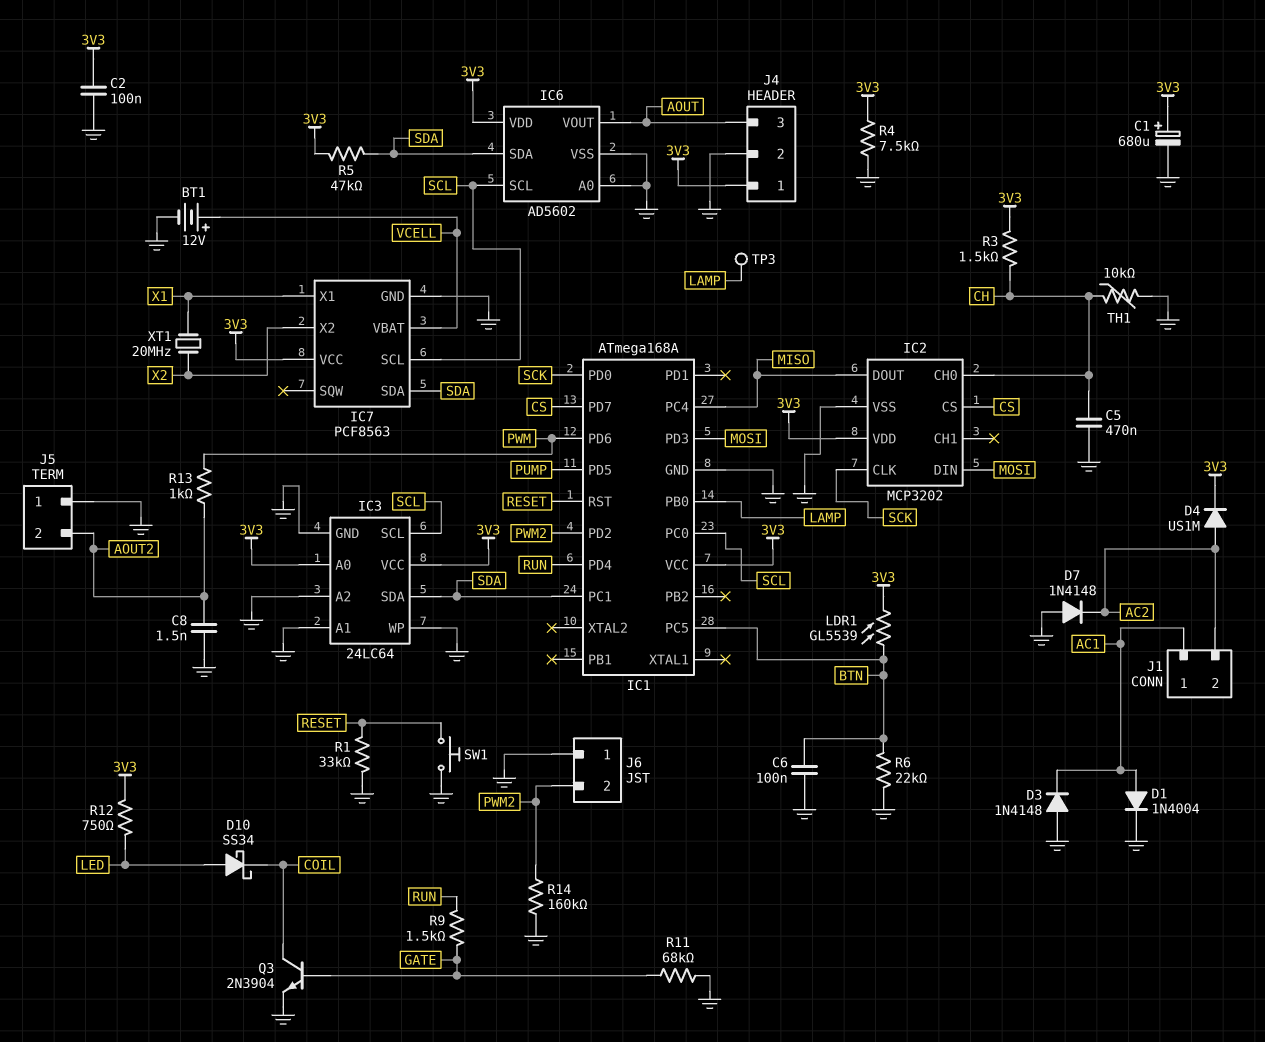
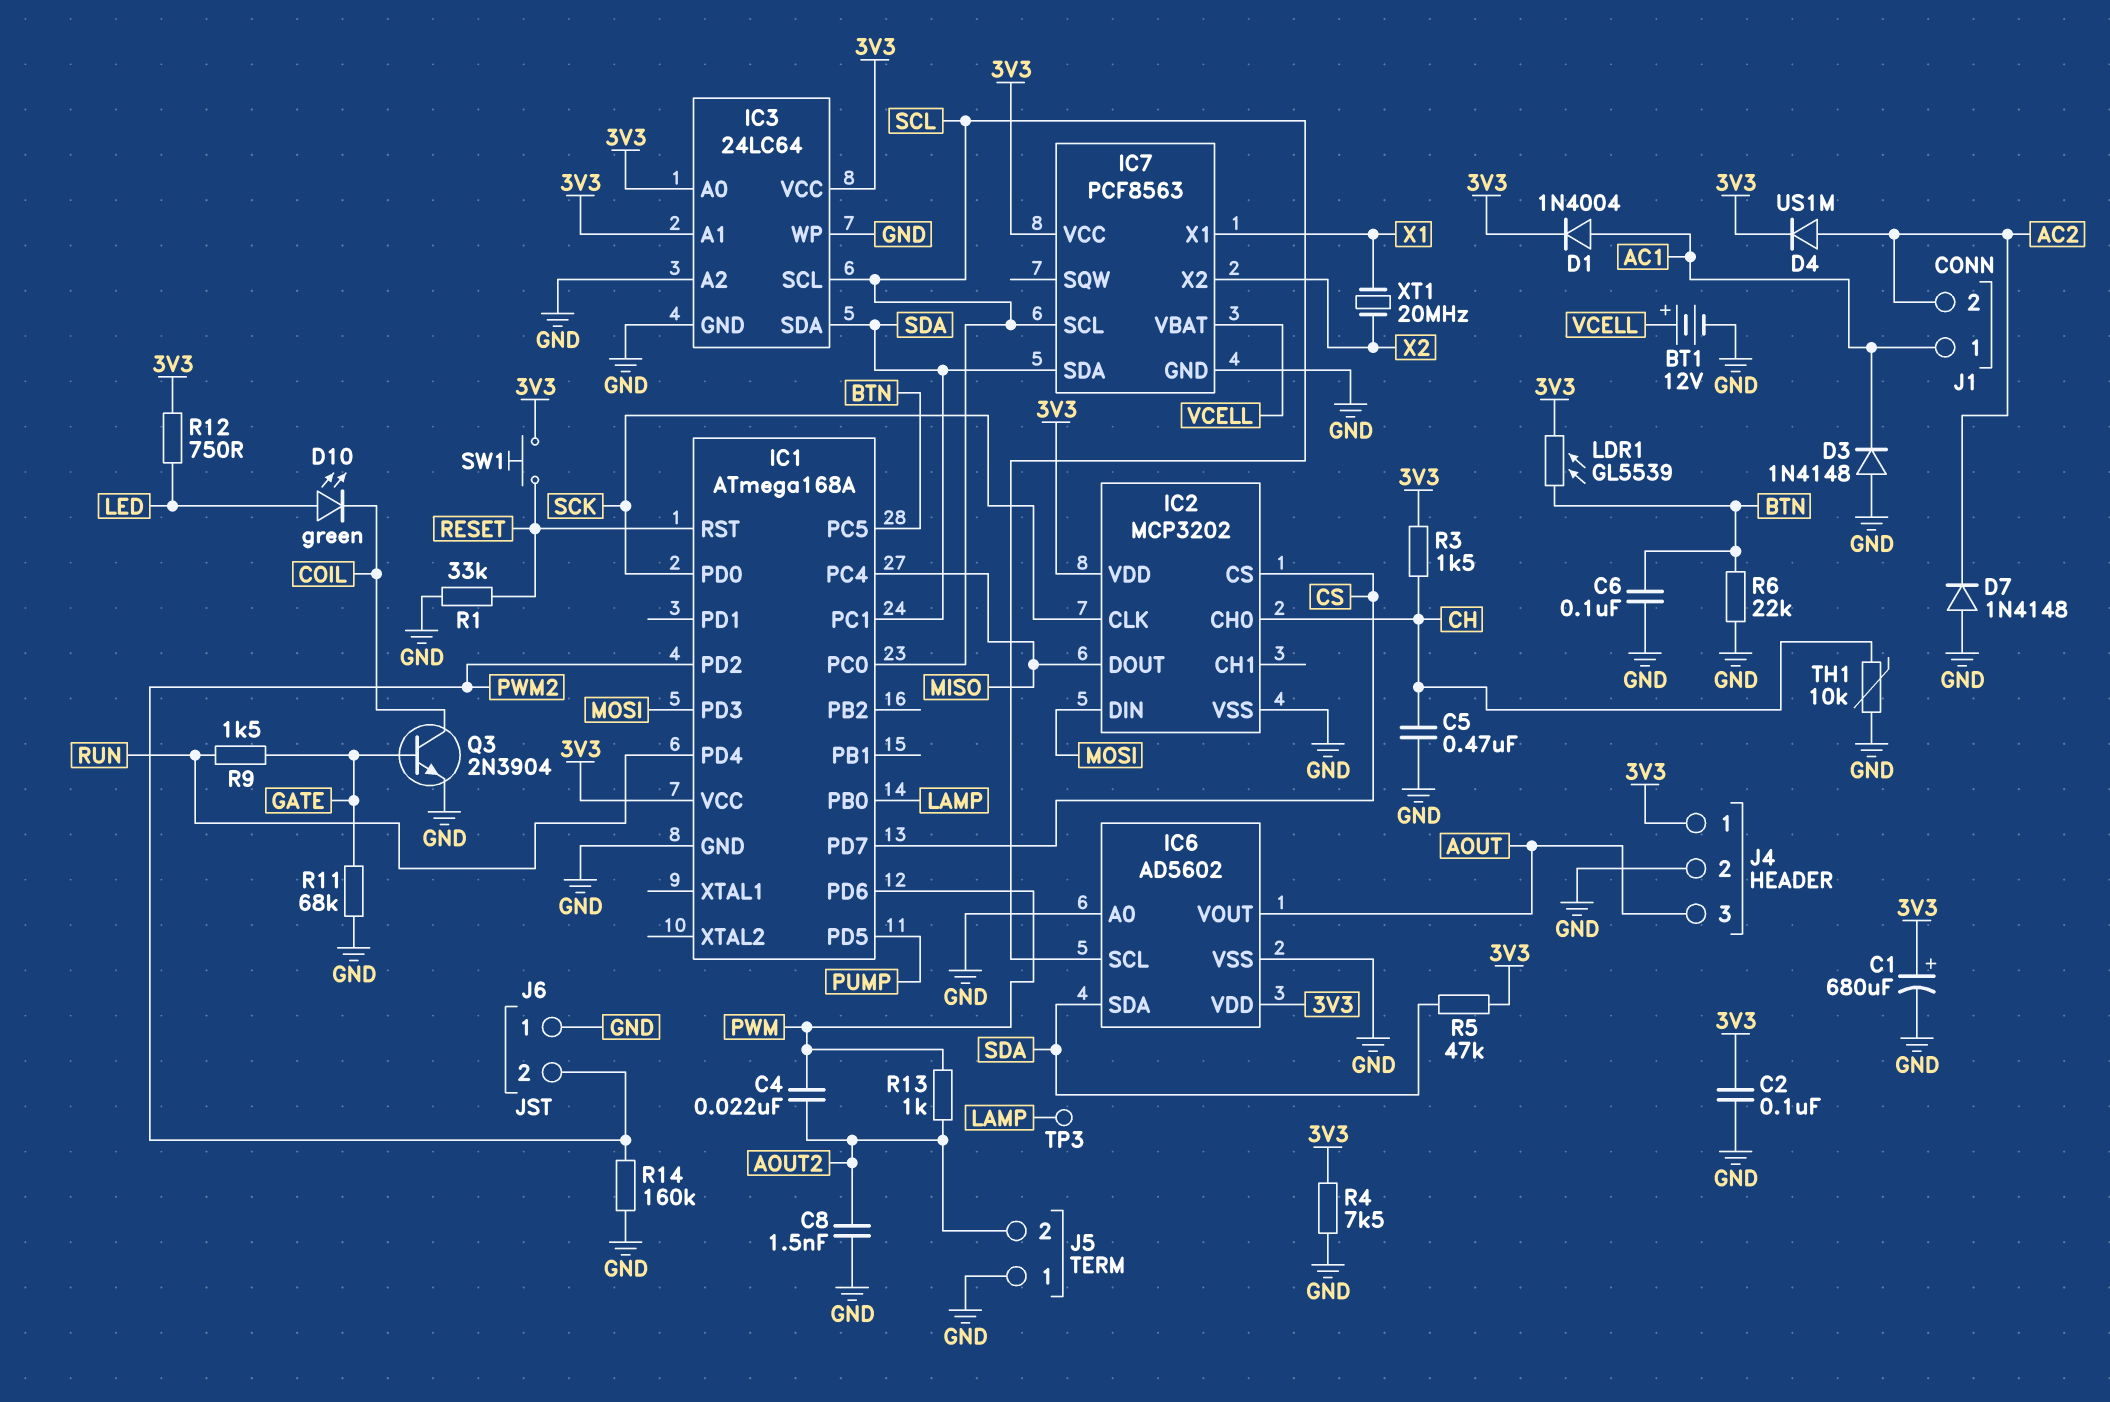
C4: none -> 22nF (AOUT2, PWM)
D1: diode 1N4004 (A AC1, K GND) -> diode 1N4004 (A AC1, K 3V3)
D10: schottky SS34 (A LED, K COIL) -> LED green (A LED, K COIL)
IC3 pin A1: GND -> 3V3
SW1: button (GND, RESET) -> button (3V3, RESET)

